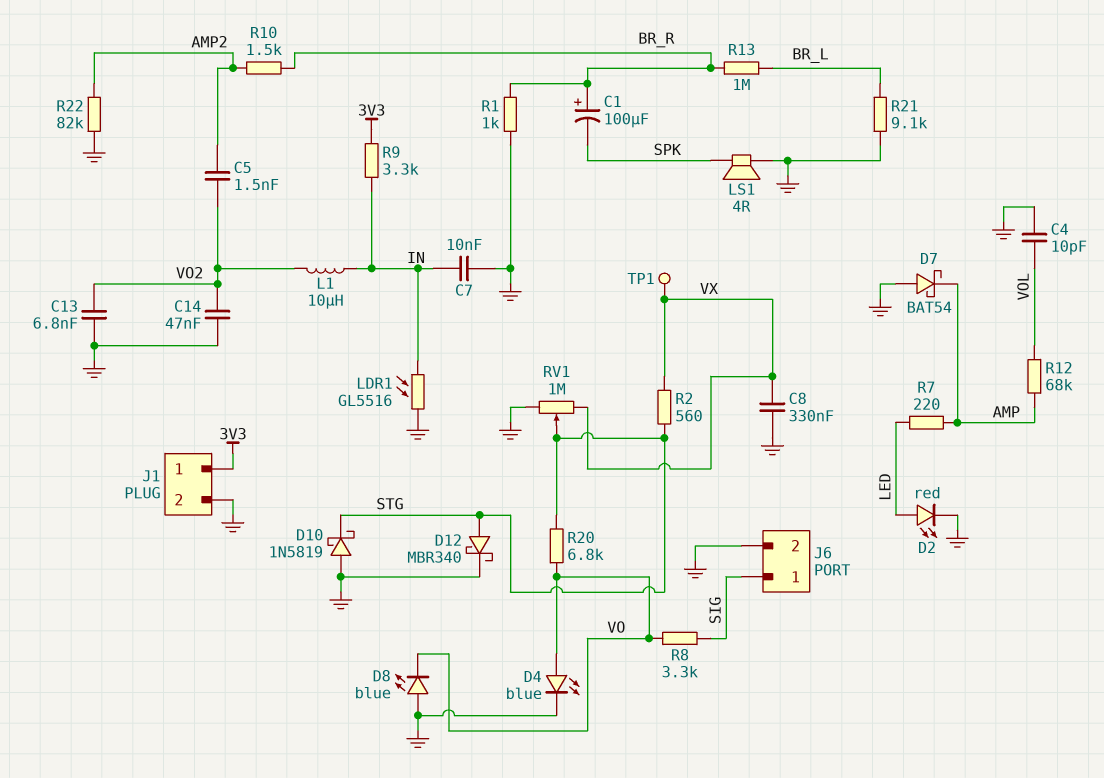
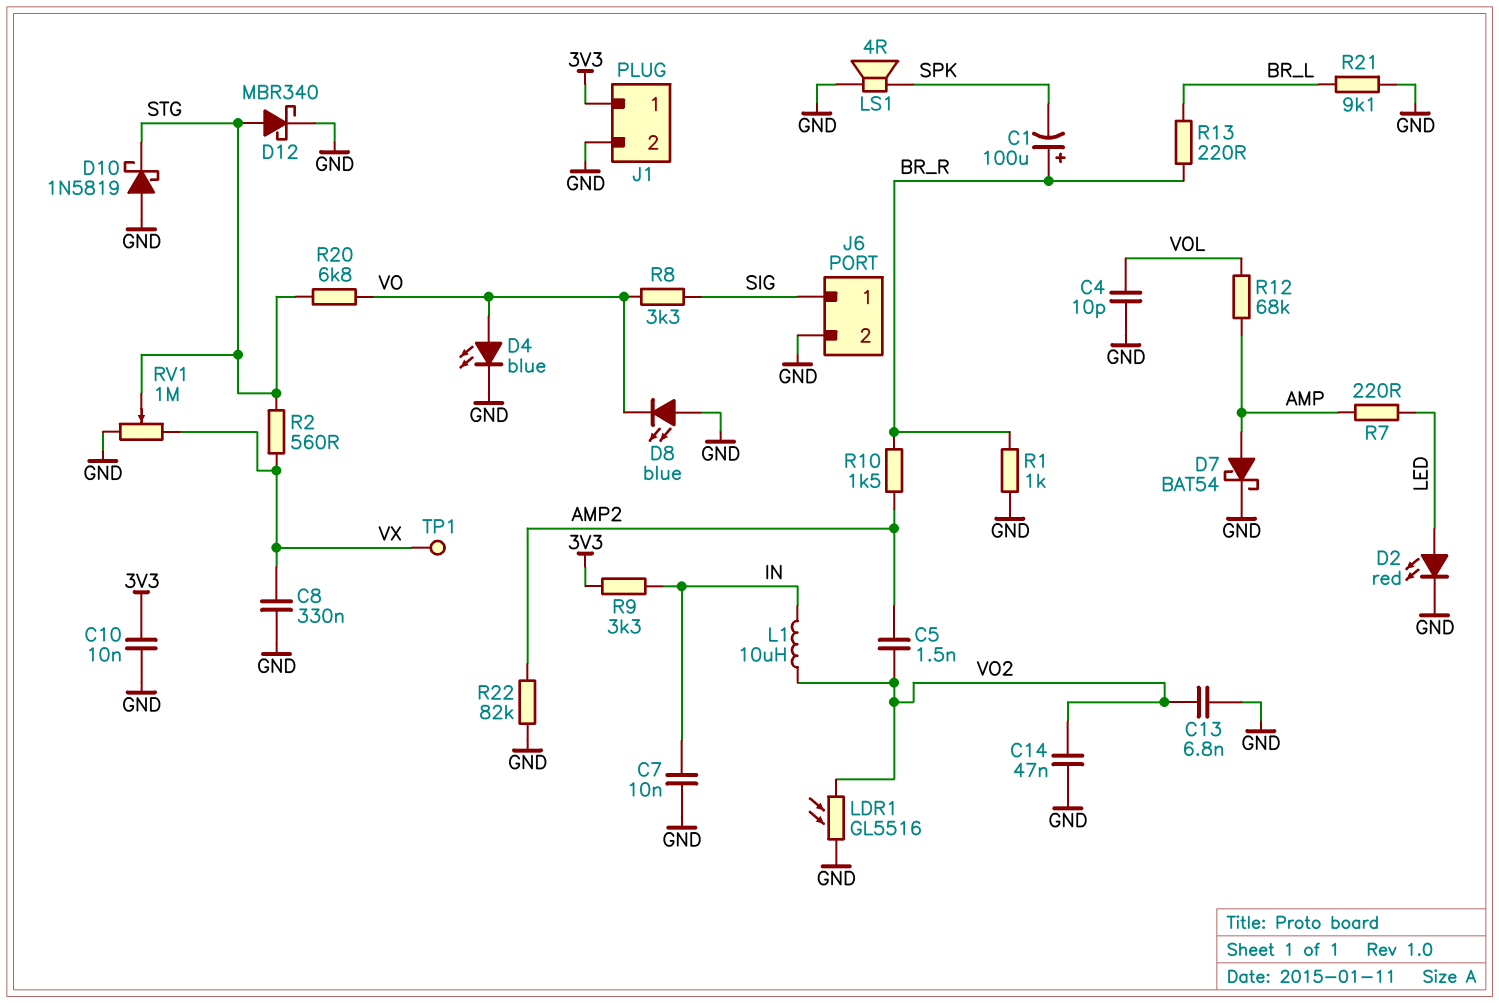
C10: none -> 10nF (3V3, GND)
D7: schottky BAT54 (A GND, K AMP) -> schottky BAT54 (A AMP, K GND)
LDR1: GL5516 (GND, IN) -> GL5516 (GND, VO2)
R13: 1M (BR_L, BR_R) -> 220 (BR_L, BR_R)

